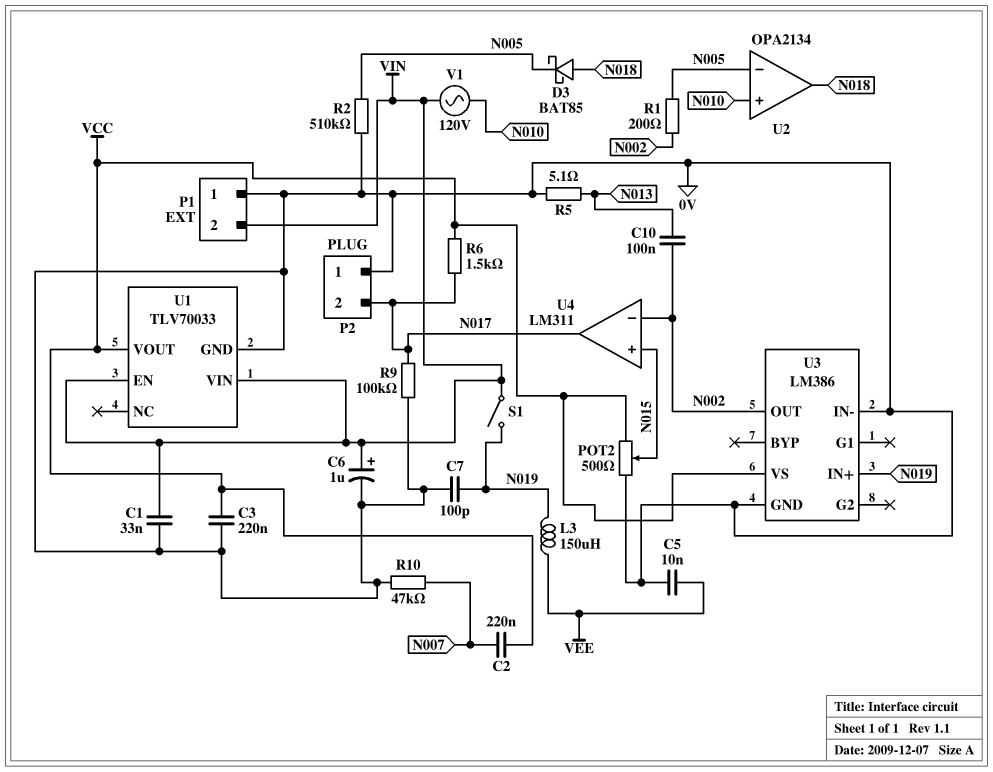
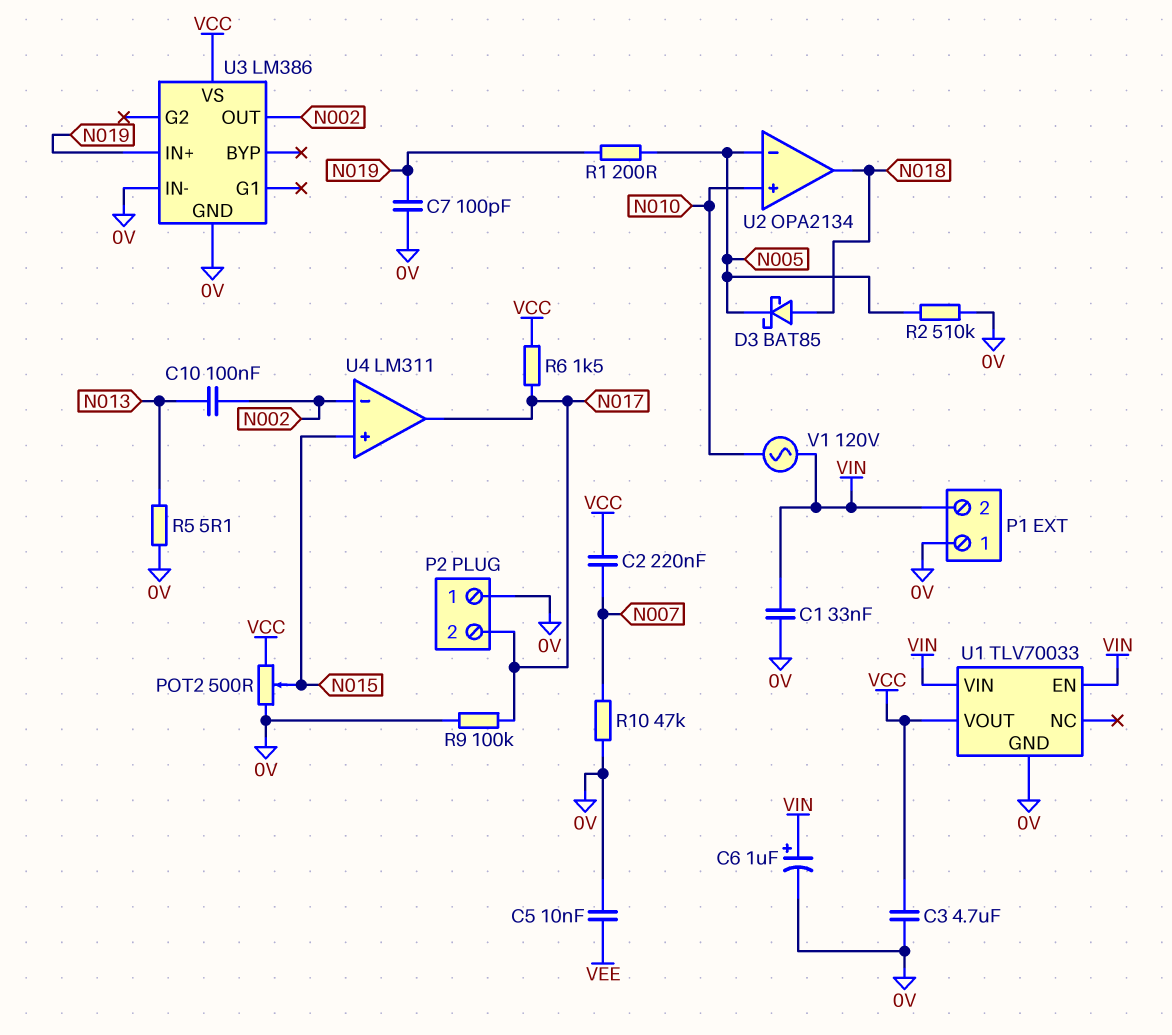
C3: 220nF (0V, VCC) -> 4.7uF (0V, VCC)
L3: 150uH (N019, VEE) -> none
R1: 200 (N002, N005) -> 200 (N005, N019)
S1: switch (N019, VIN) -> none

